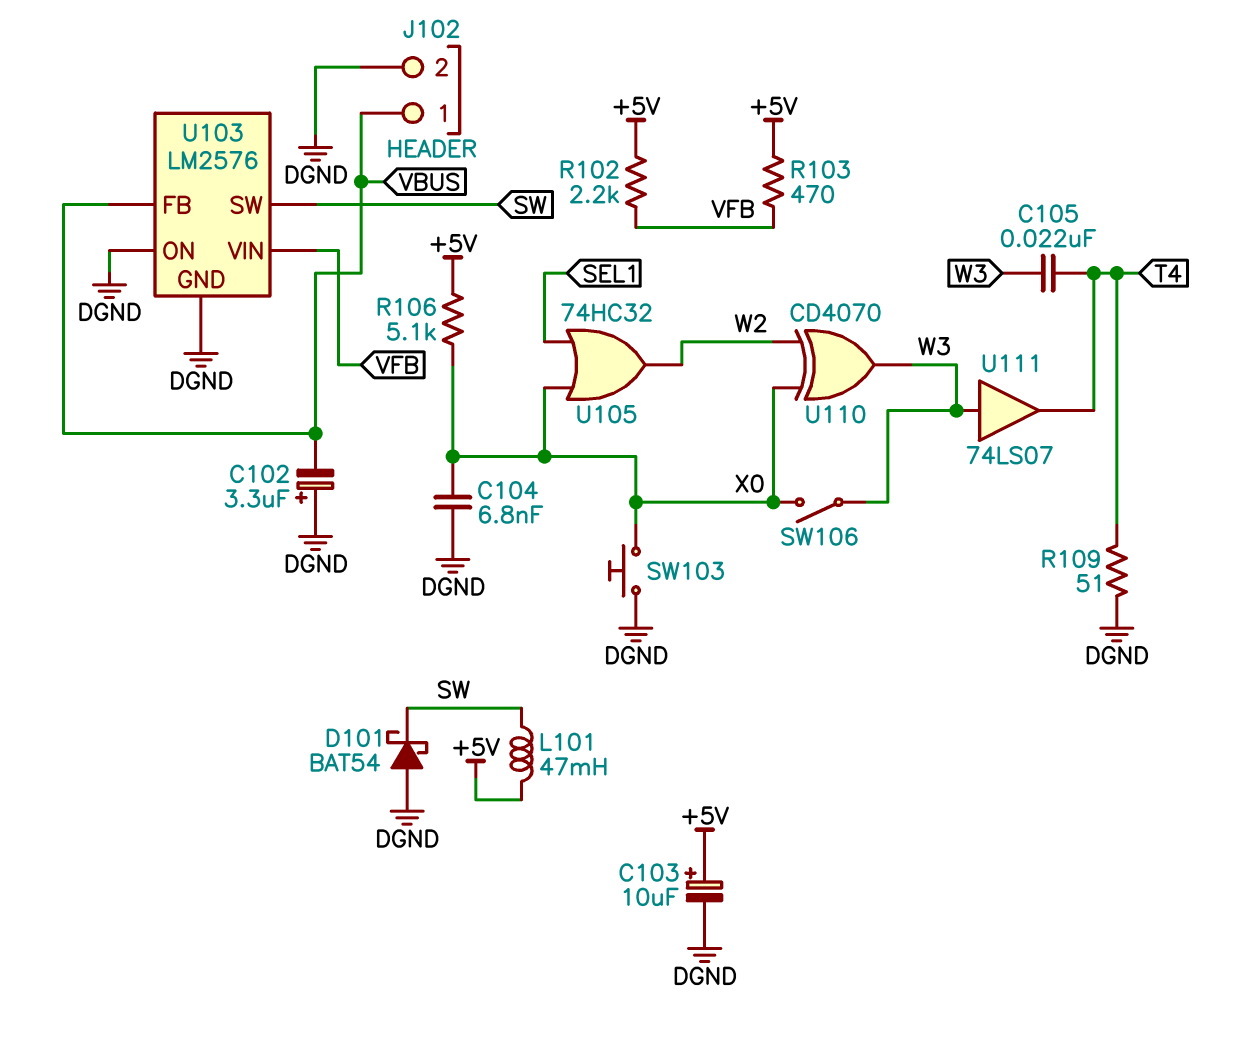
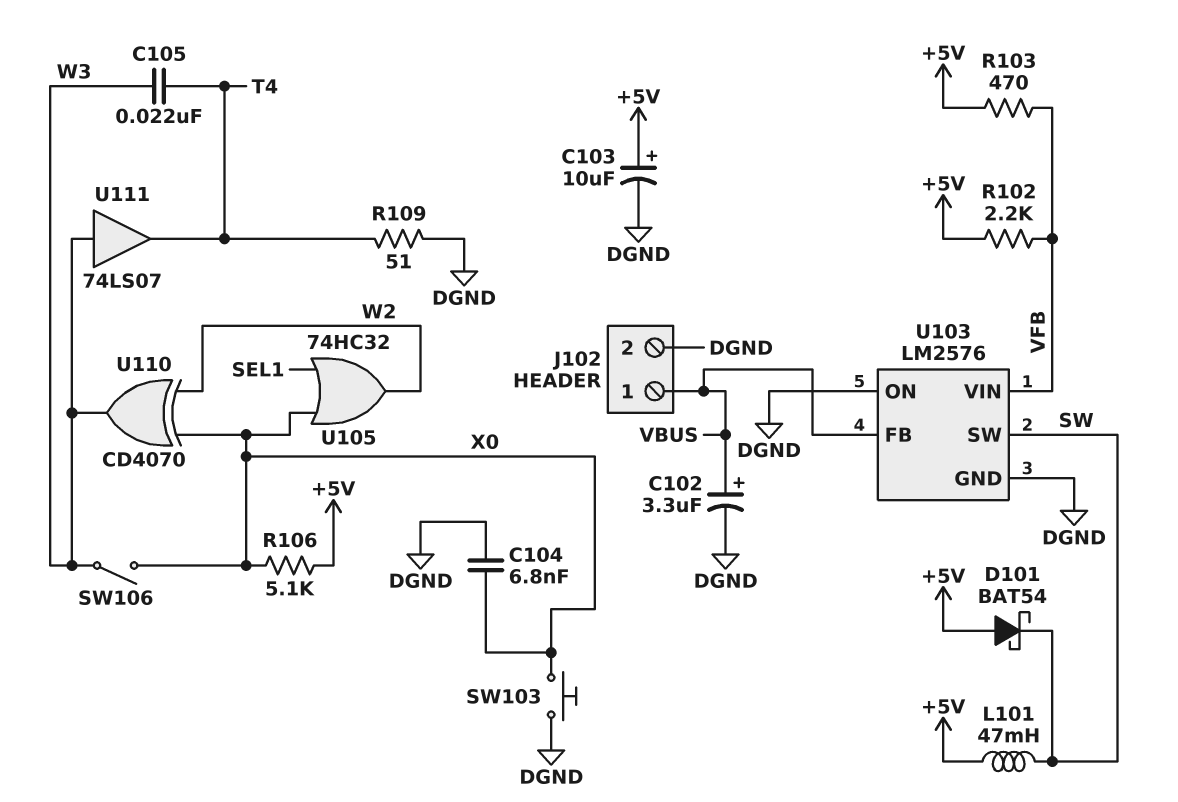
C102: 3.3uF (plus DGND, minus VBUS) -> 3.3uF (plus VBUS, minus DGND)
D101: schottky BAT54 (A DGND, K SW) -> schottky BAT54 (A +5V, K SW)

